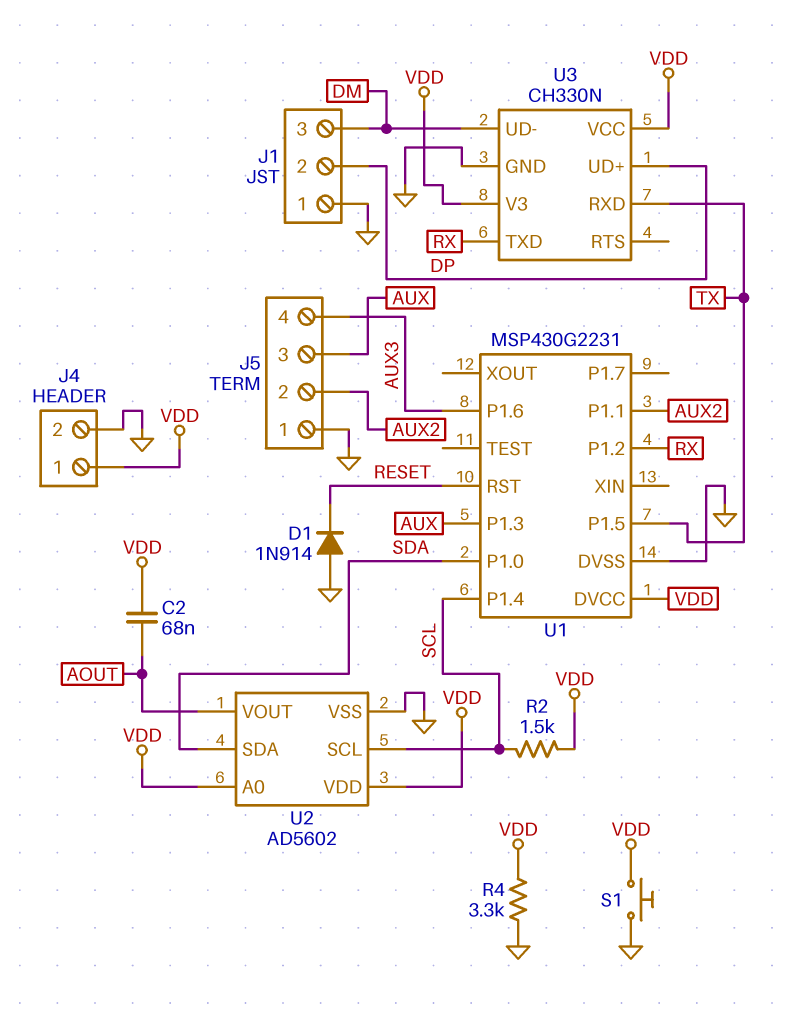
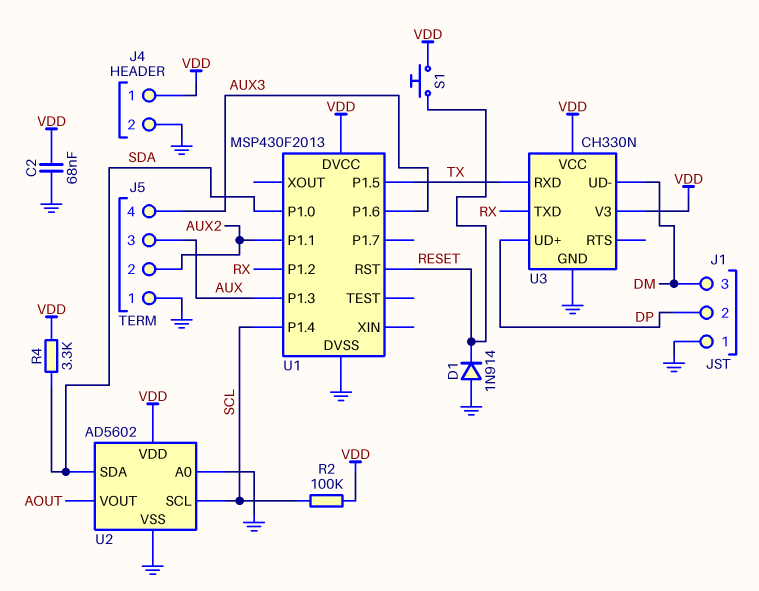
C2: 68nF (AOUT, VDD) -> 68nF (GND, VDD)
R2: 1.5k (SCL, VDD) -> 100k (SCL, VDD)
R4: 3.3k (GND, VDD) -> 3.3k (SDA, VDD)
S1: button (GND, VDD) -> button (RESET, VDD)
U1: MSP430G2231 -> MSP430F2013
U2 pin A0: VDD -> GND

